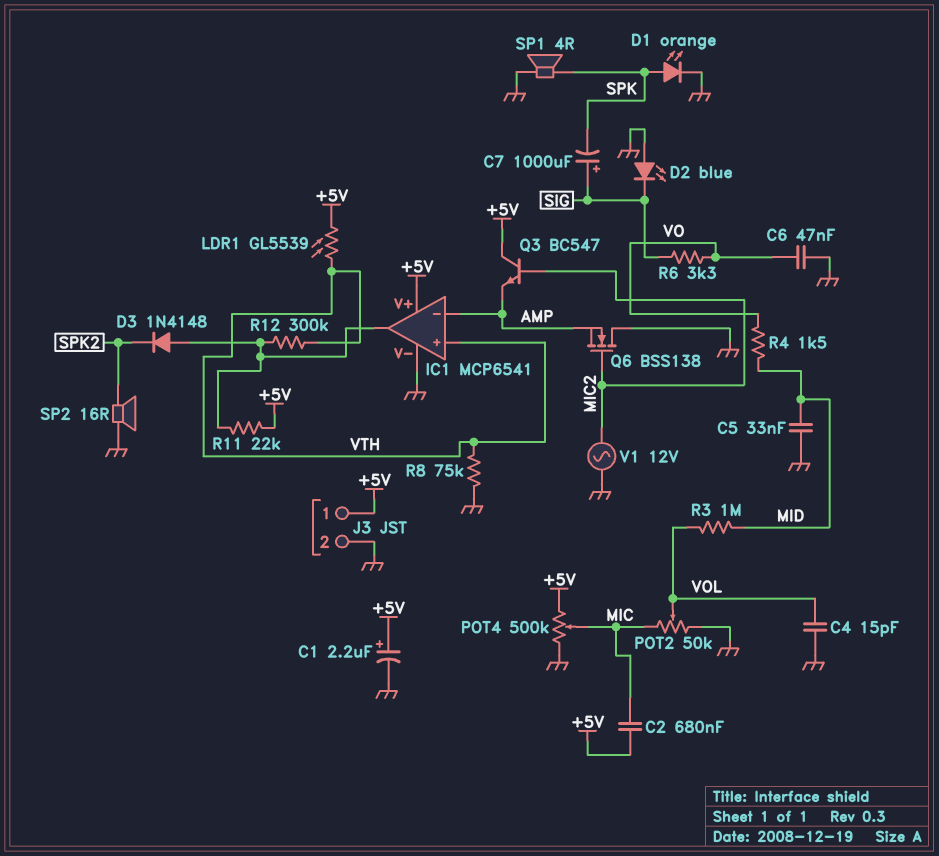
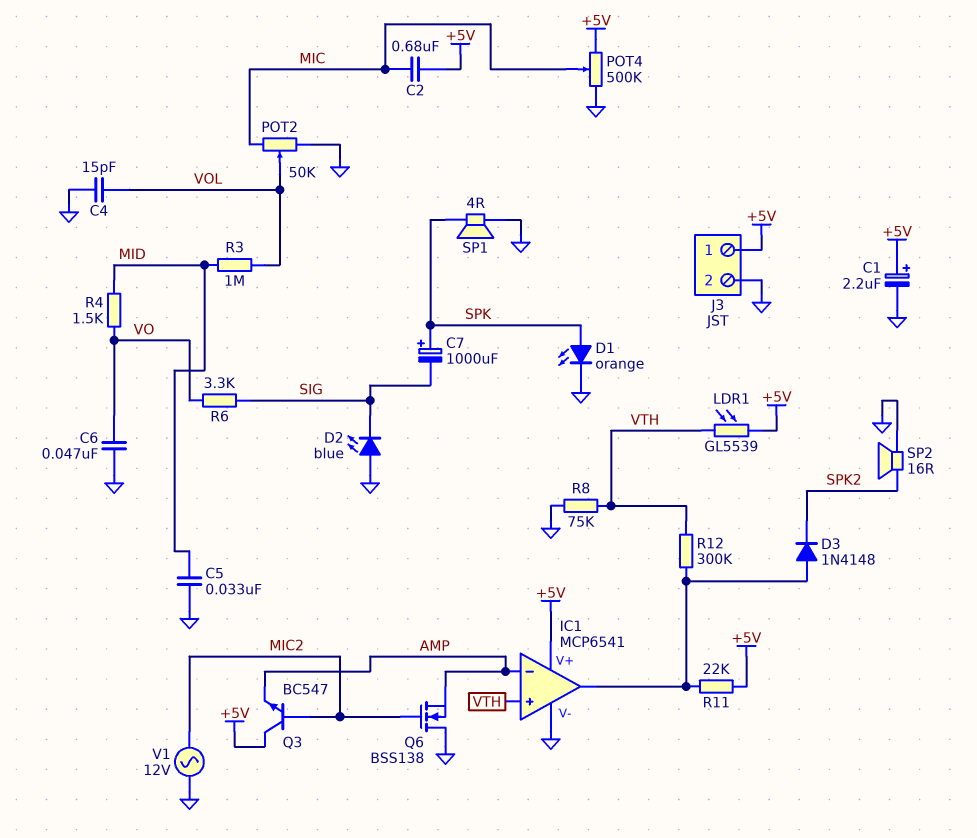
C7: 1000uF (plus SIG, minus SPK) -> 1000uF (plus SPK, minus SIG)

